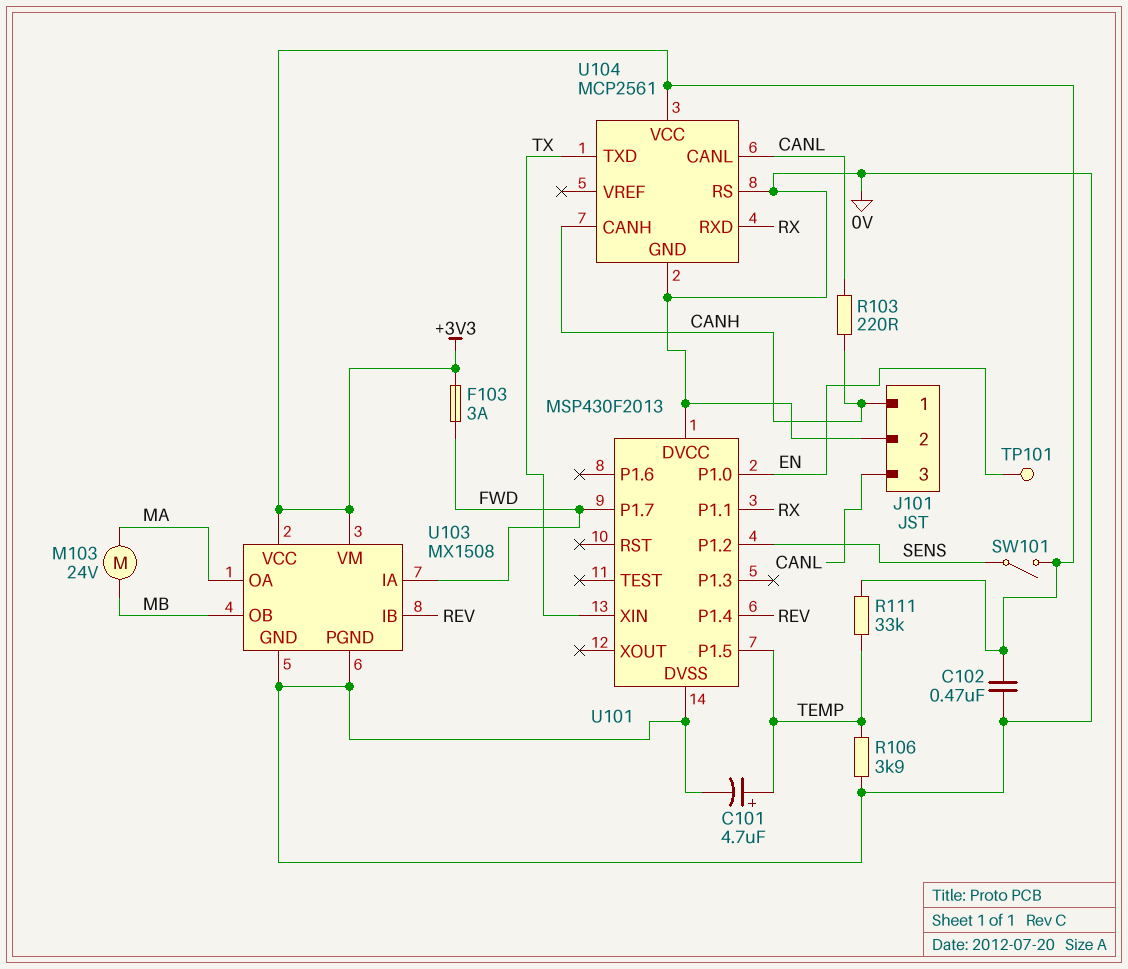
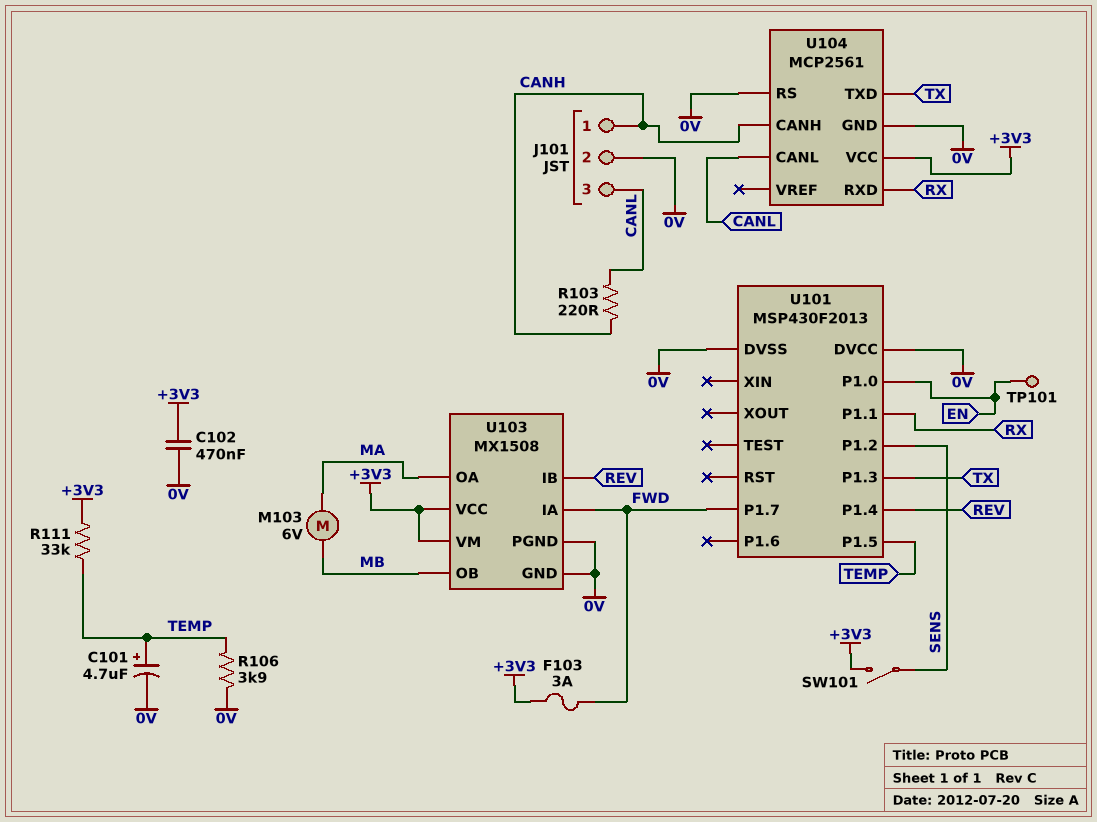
M103: motor 24V (MA, MB) -> motor 6V (MA, MB)
U101 pin P1.3: none -> TX
U101 pin XIN: TX -> none

